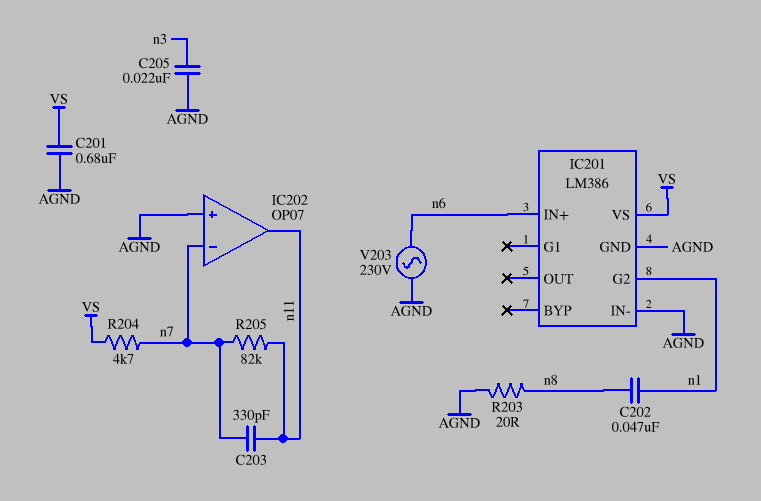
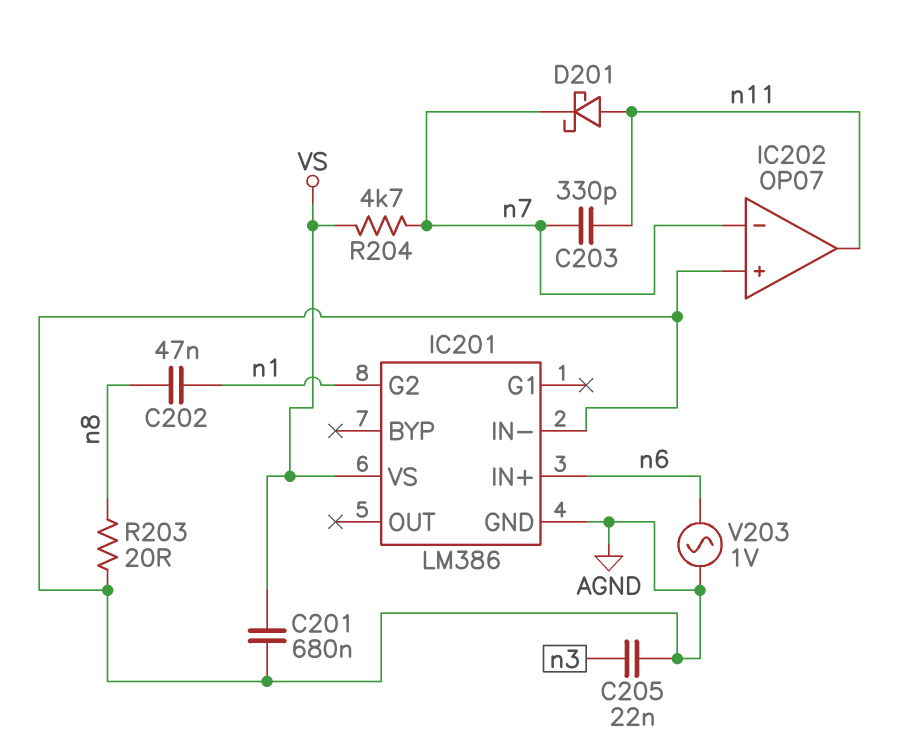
D201: none -> schottky (A n11, K n7)
R205: 82k (n7, n11) -> none
V203: AC 230V (AGND, n6) -> AC 1V (AGND, n6)

